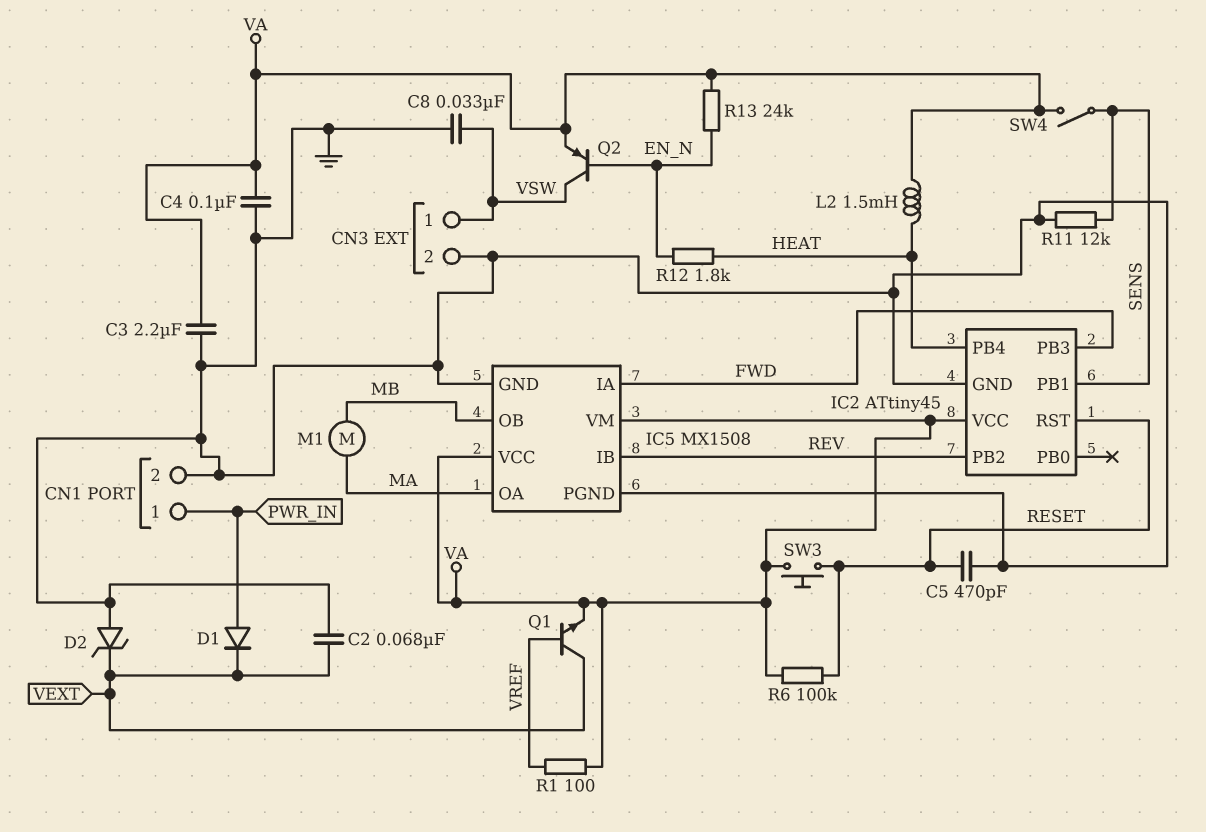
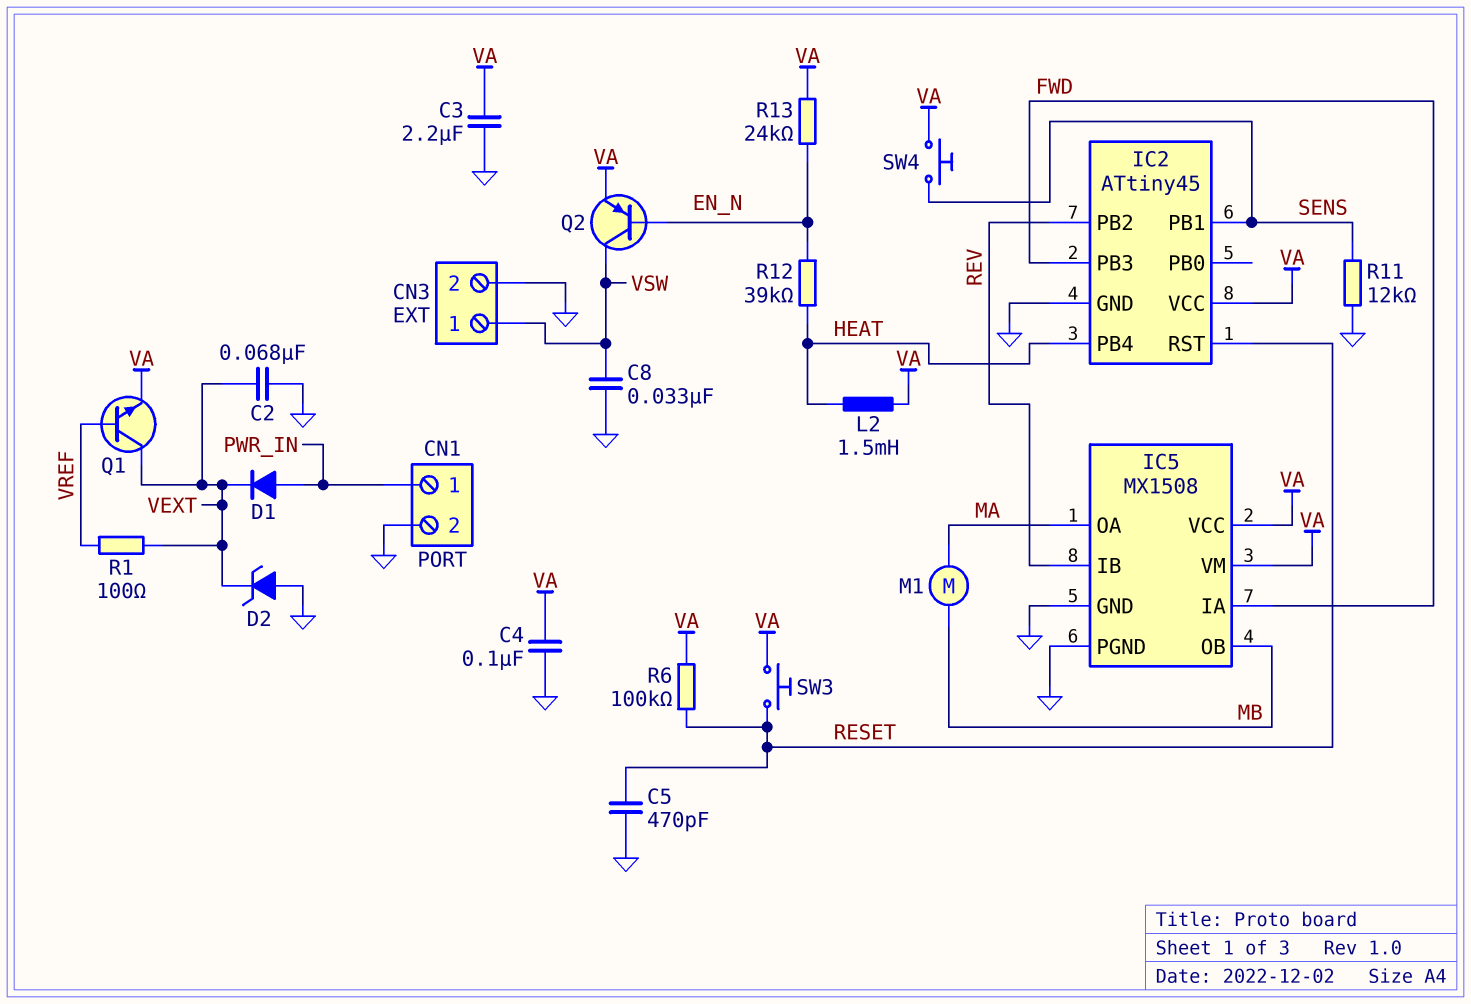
R1: 100 (VA, VREF) -> 100 (VEXT, VREF)
R12: 1.8k (EN_N, HEAT) -> 39k (EN_N, HEAT)
SW4: switch (SENS, VA) -> button (SENS, VA)

